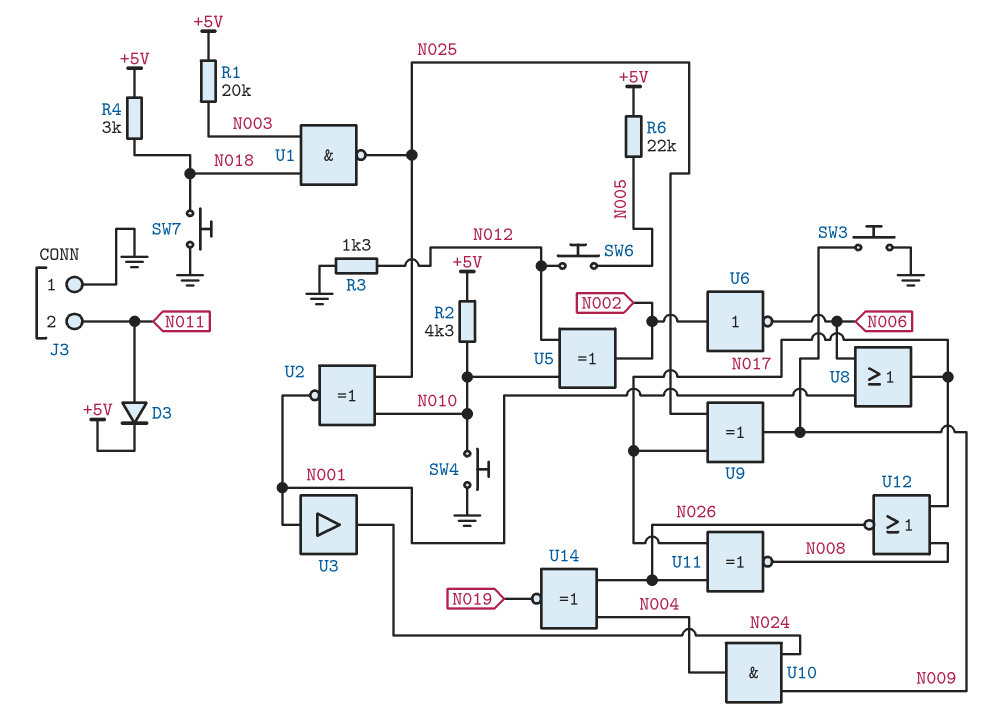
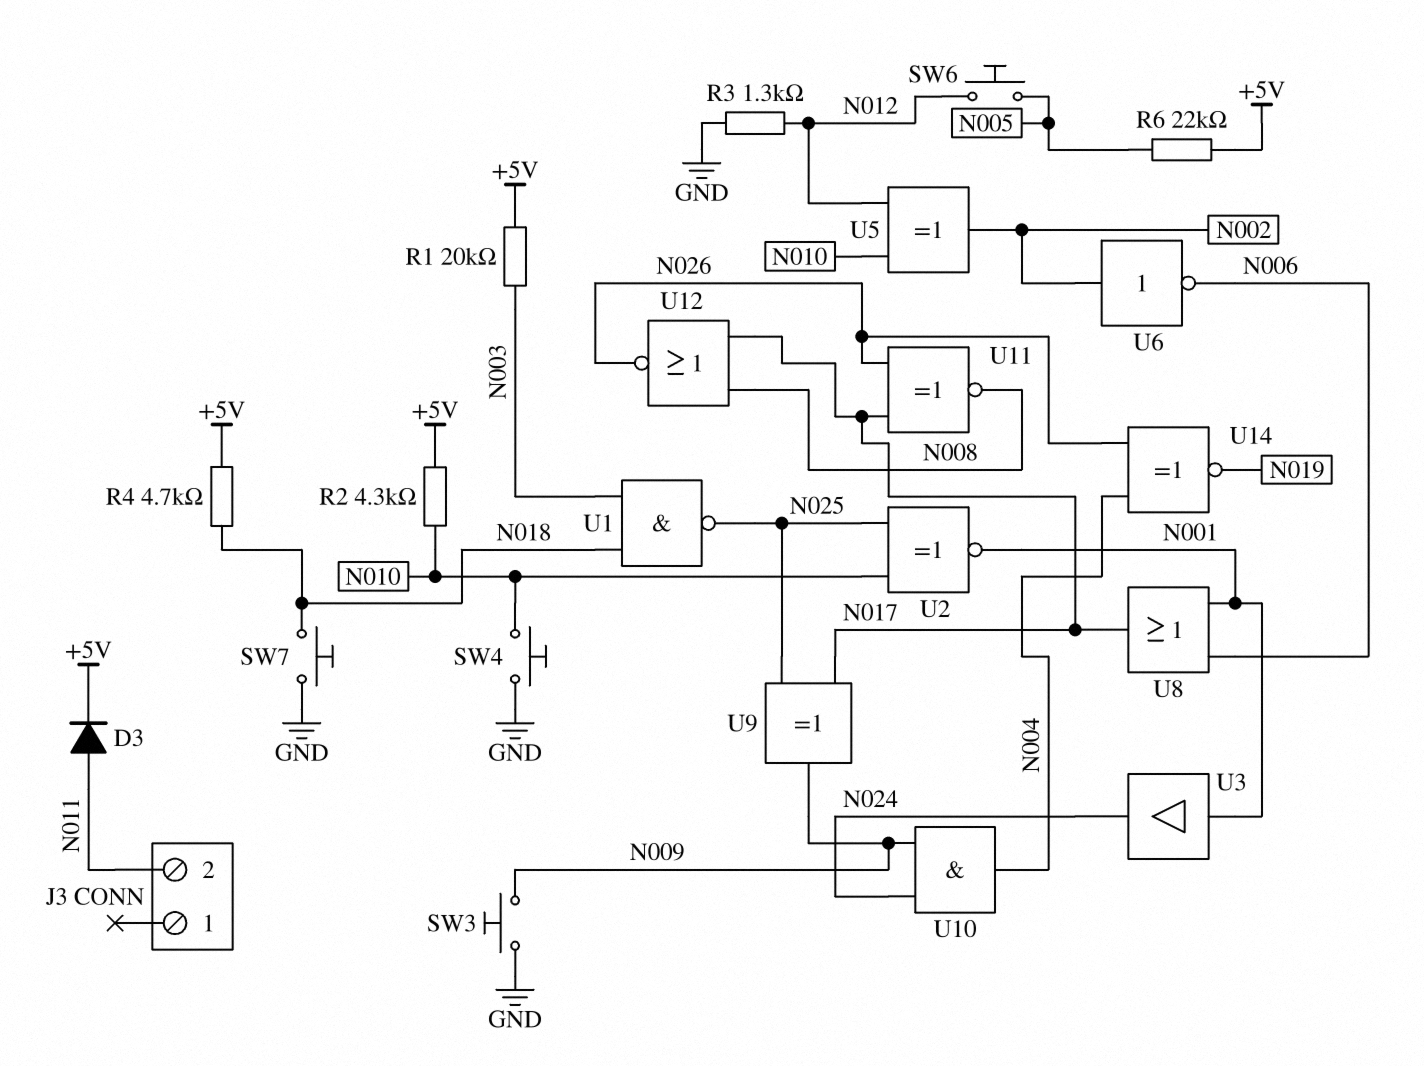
J3 pin 1: GND -> none
R4: 3k (+5V, N018) -> 4.7k (+5V, N018)

